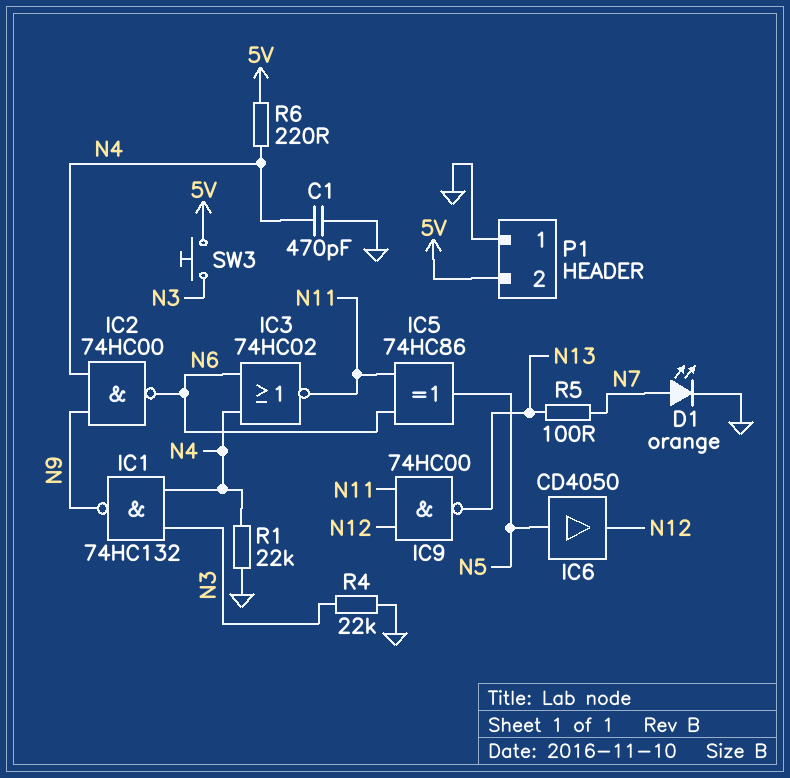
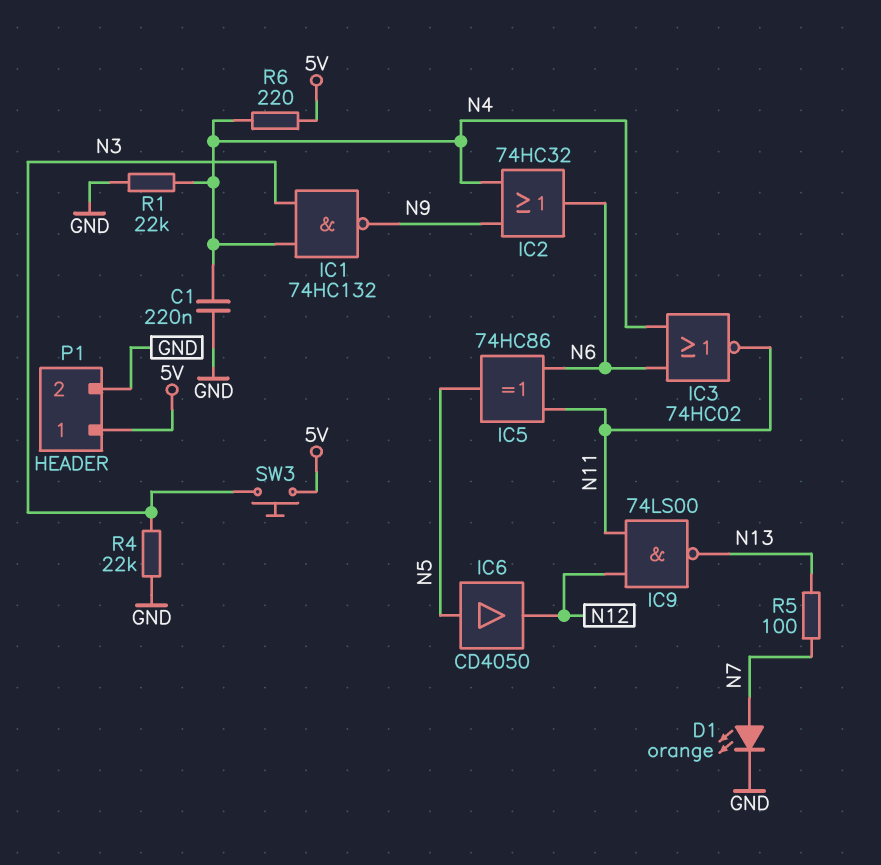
C1: 470pF (GND, N4) -> 220nF (GND, N4)
IC2: NAND 74HC00 (in N4, in N9, out N6) -> OR 74HC32 (in N4, in N9, out N6)
IC9: NAND 74HC00 (in N11, in N12, out N13) -> NAND 74LS00 (in N11, in N12, out N13)
P1 pin 1: GND -> 5V
P1 pin 2: 5V -> GND

